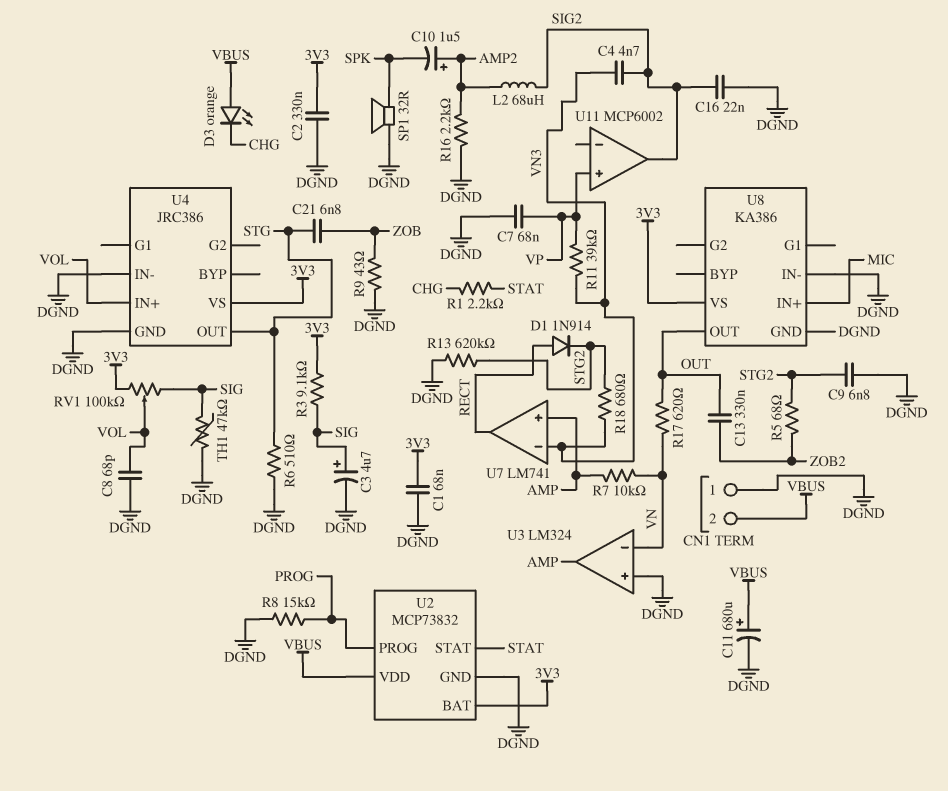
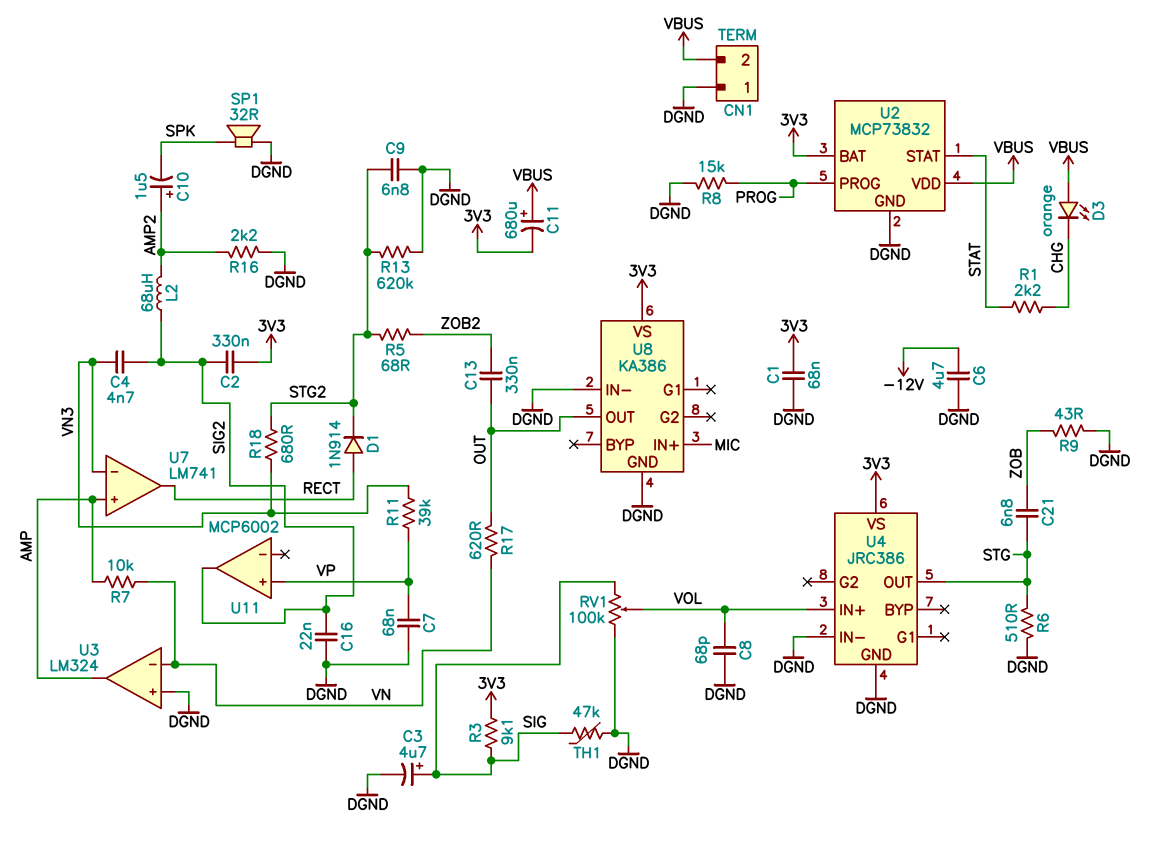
C2: 330nF (3V3, DGND) -> 330nF (3V3, SIG2)
C6: none -> 4.7uF (-12V, DGND)
C11: 680uF (plus VBUS, minus DGND) -> 680uF (plus VBUS, minus 3V3)
RV1: 100k (3V3, SIG, wiper VOL) -> 100k (DGND, SIG, wiper VOL)

